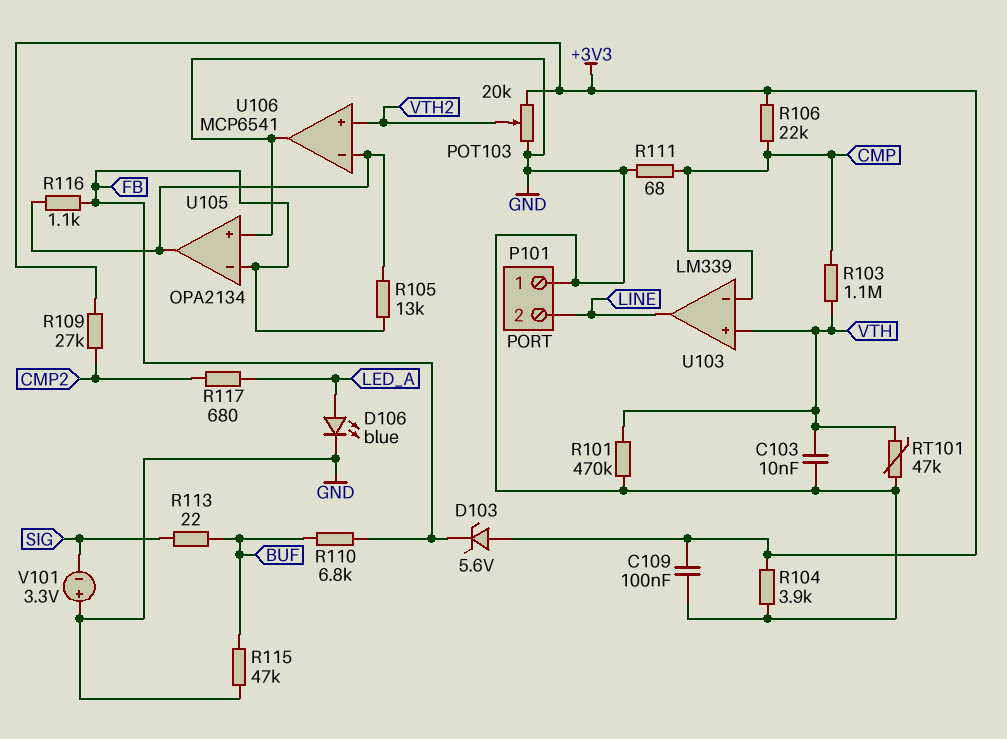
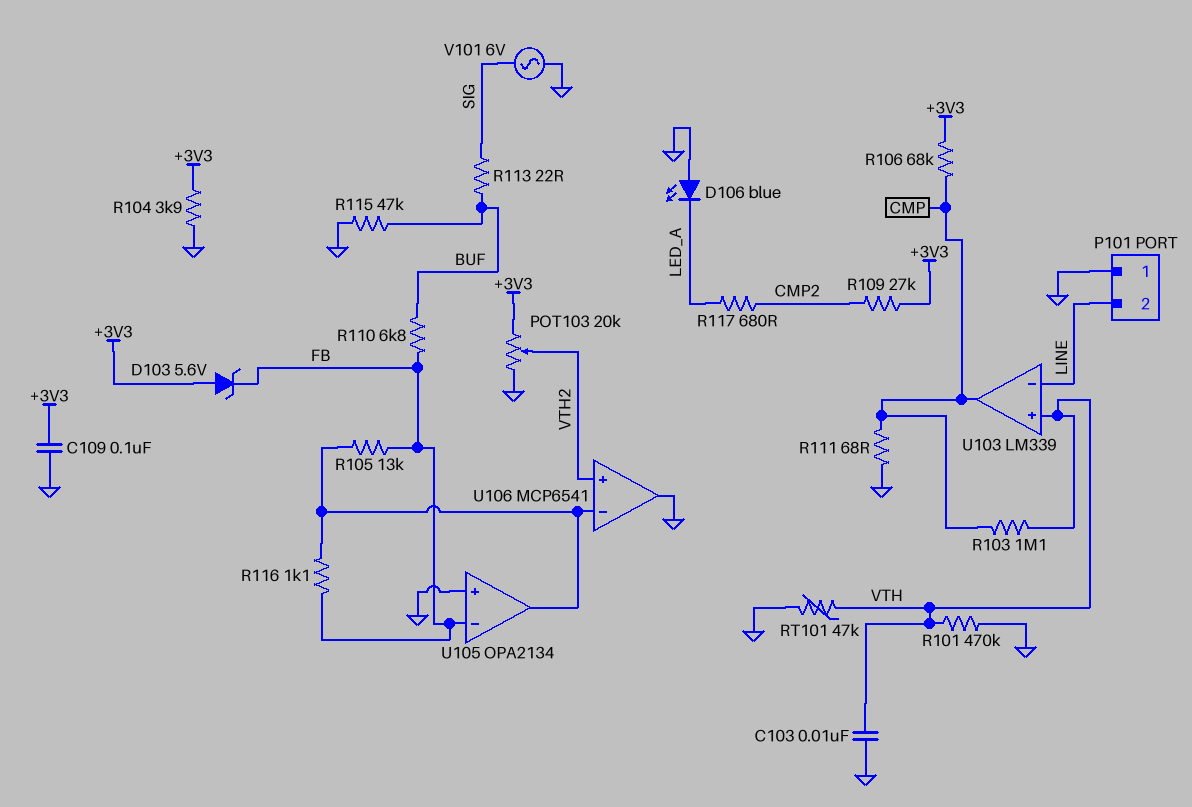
D106: LED blue (A LED_A, K GND) -> LED blue (A GND, K LED_A)
R106: 22k (+3V3, CMP) -> 68k (+3V3, CMP)
U103 pin in-: CMP -> LINE
U103 pin out: LINE -> CMP
V101: 3.3V (plus GND, minus SIG) -> AC 6V (GND, SIG)

